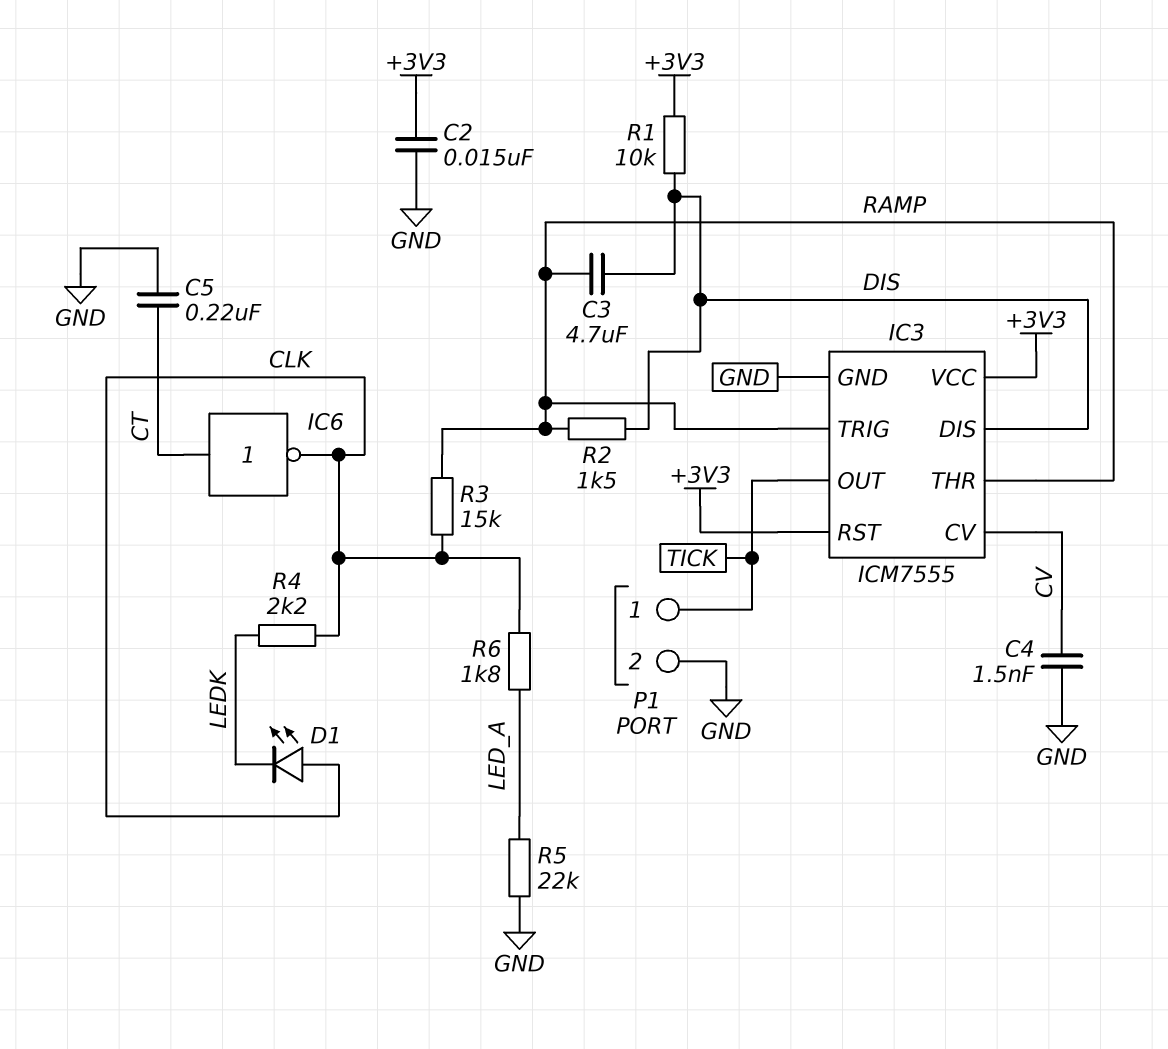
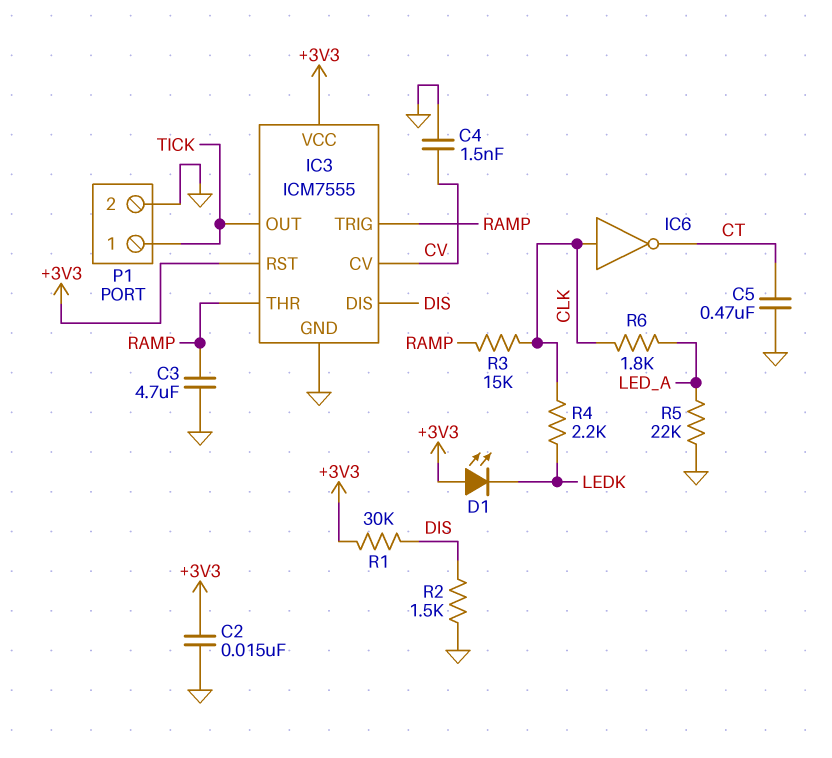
C3: 4.7uF (DIS, RAMP) -> 4.7uF (GND, RAMP)
C5: 220nF (CT, GND) -> 470nF (CT, GND)
D1: LED (A CLK, K LEDK) -> LED (A +3V3, K LEDK)
IC6: NOT (in CT, out CLK) -> NOT (in CLK, out CT)
R1: 10k (+3V3, DIS) -> 30k (+3V3, DIS)
R2: 1.5k (DIS, RAMP) -> 1.5k (DIS, GND)

